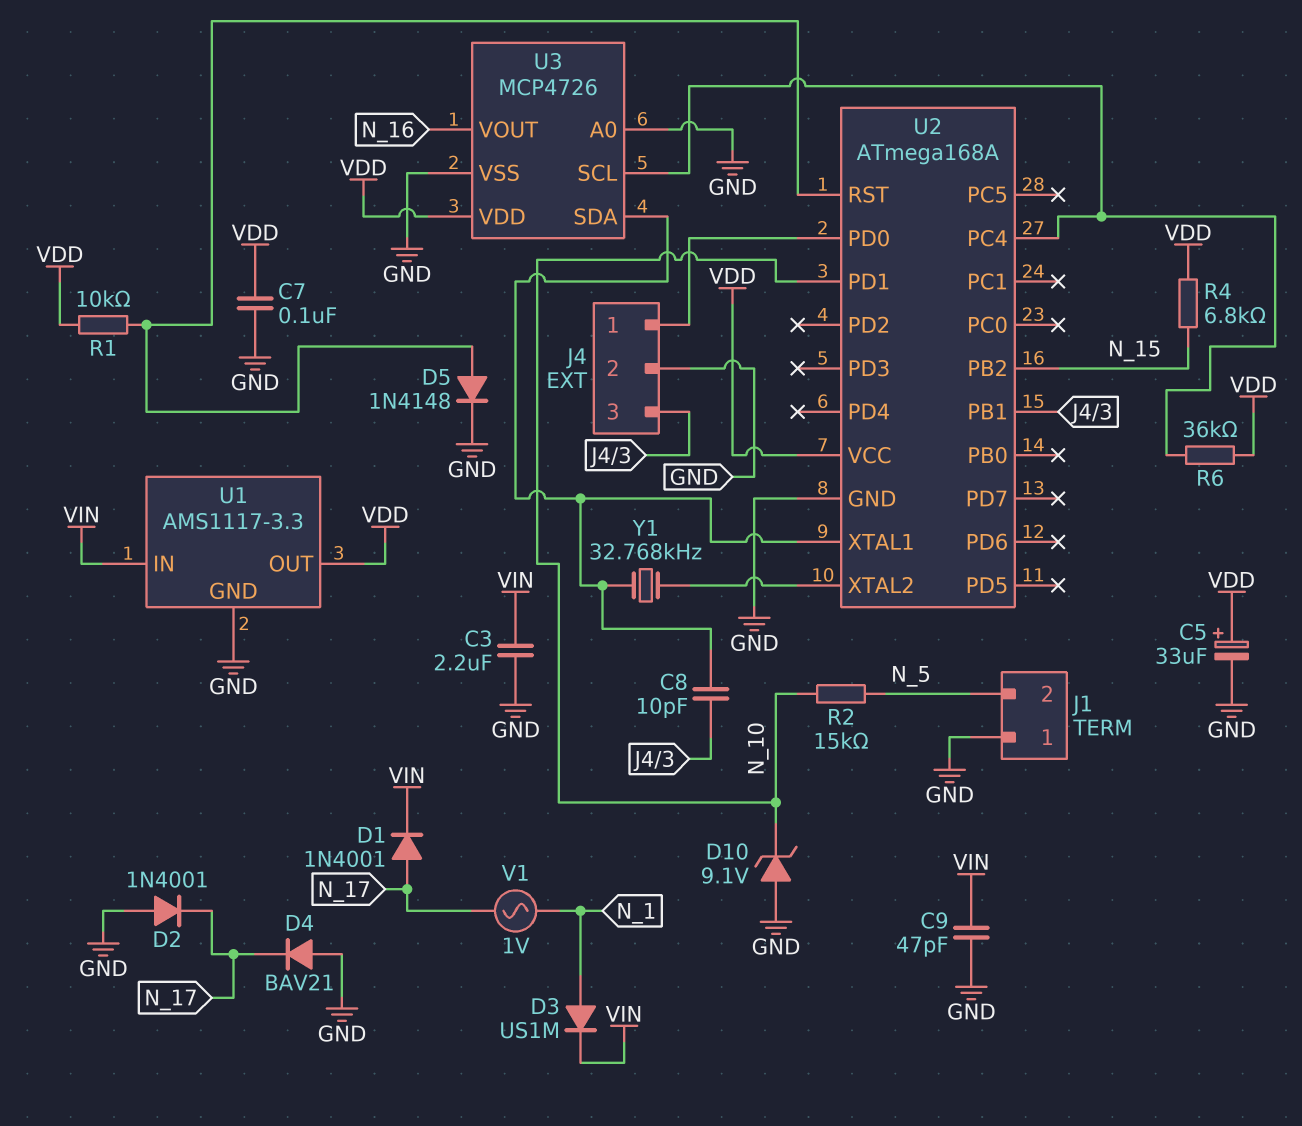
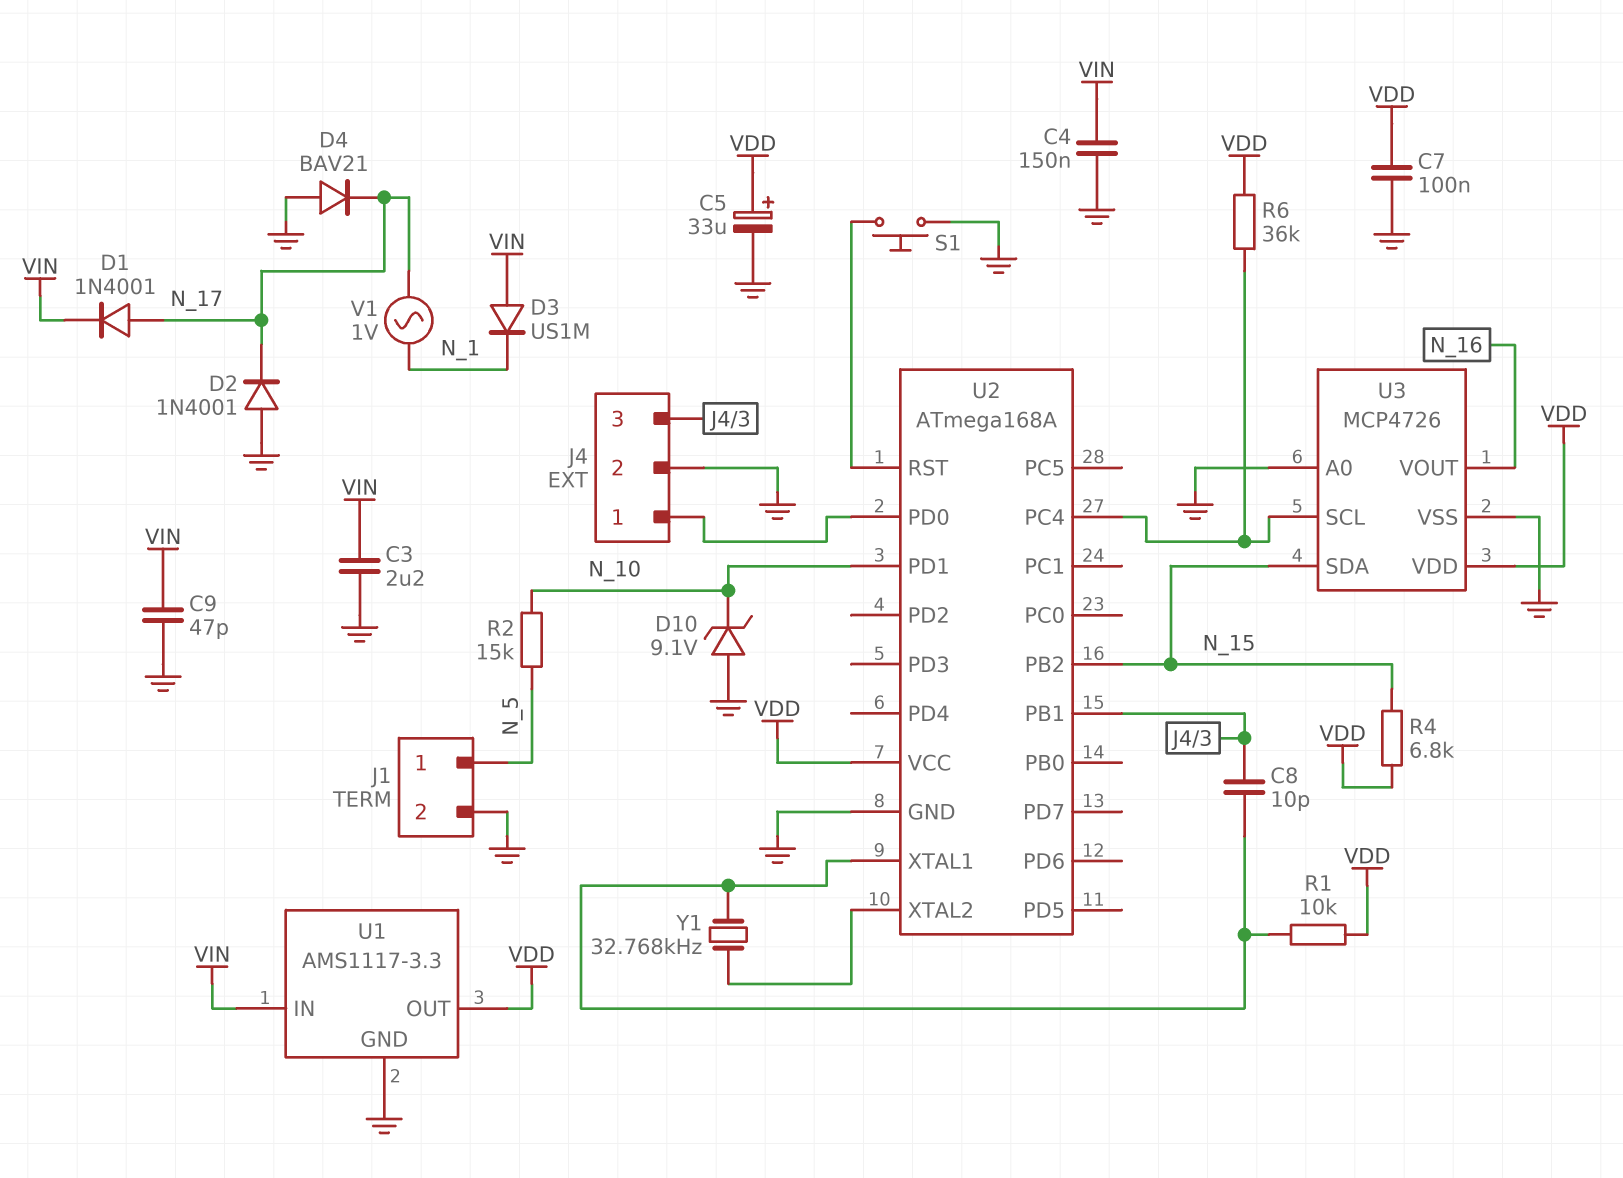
C4: none -> 150nF (GND, VIN)
D3: diode US1M (A N_1, K VIN) -> diode US1M (A VIN, K N_1)
D5: diode 1N4148 (A U2/RST, K GND) -> none
J1 pin 1: GND -> N_5
J1 pin 2: N_5 -> GND
R1: 10k (U2/RST, VDD) -> 10k (U2/XTAL1, VDD)
S1: none -> button (GND, U2/RST)
U3 pin SDA: U2/XTAL1 -> N_15

